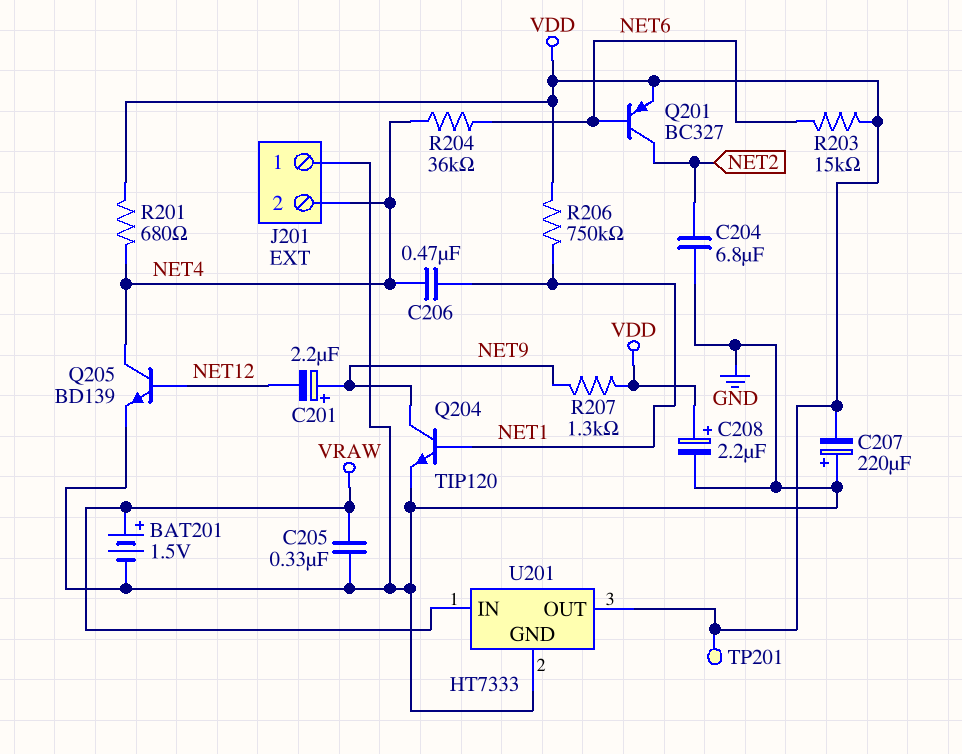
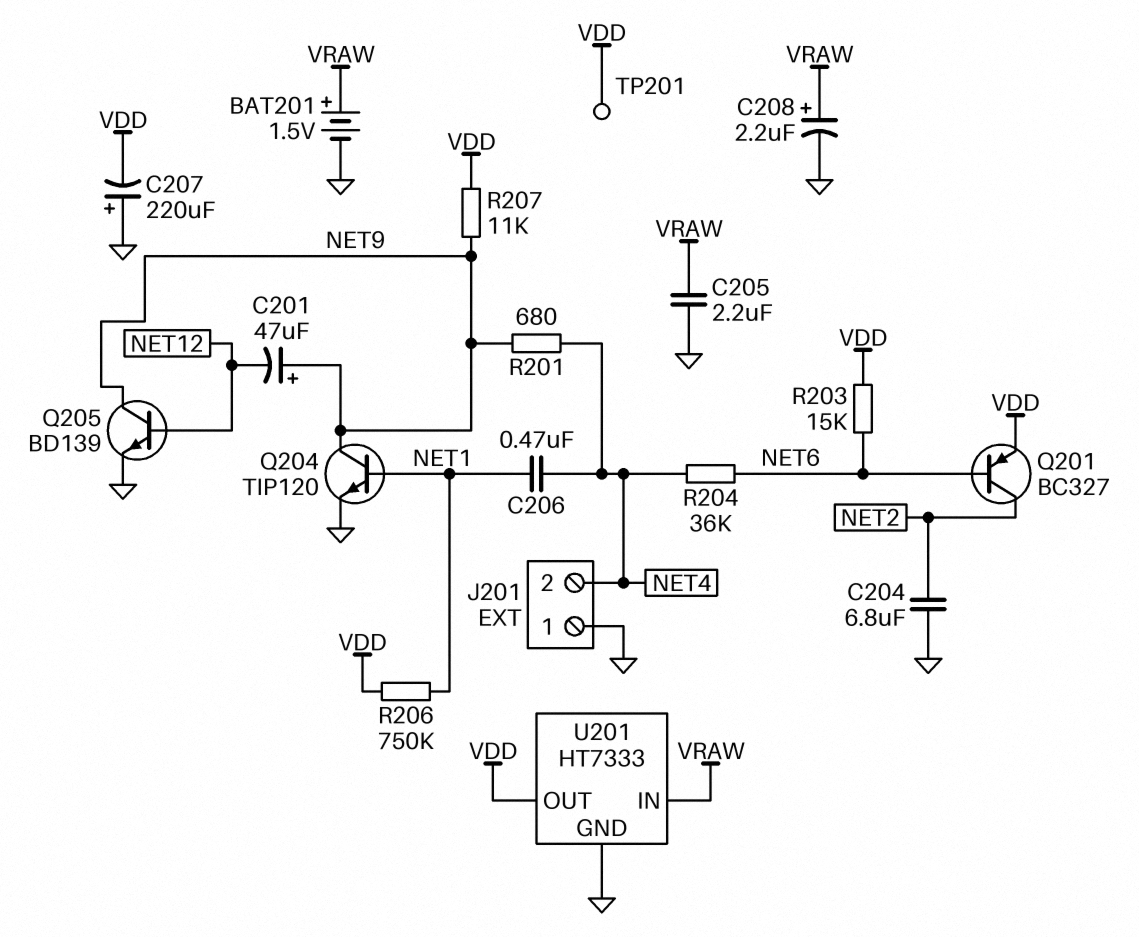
C201: 2.2uF (plus NET9, minus NET12) -> 47uF (plus NET9, minus NET12)
C205: 330nF (GND, VRAW) -> 2.2uF (GND, VRAW)
C208: 2.2uF (plus VDD, minus GND) -> 2.2uF (plus VRAW, minus GND)
Q205: NPN BD139 (B NET12, C NET4, E GND) -> NPN BD139 (B NET12, C NET9, E GND)
R201: 680 (NET4, VDD) -> 680 (NET4, NET9)
R207: 1.3k (NET9, VDD) -> 11k (NET9, VDD)

